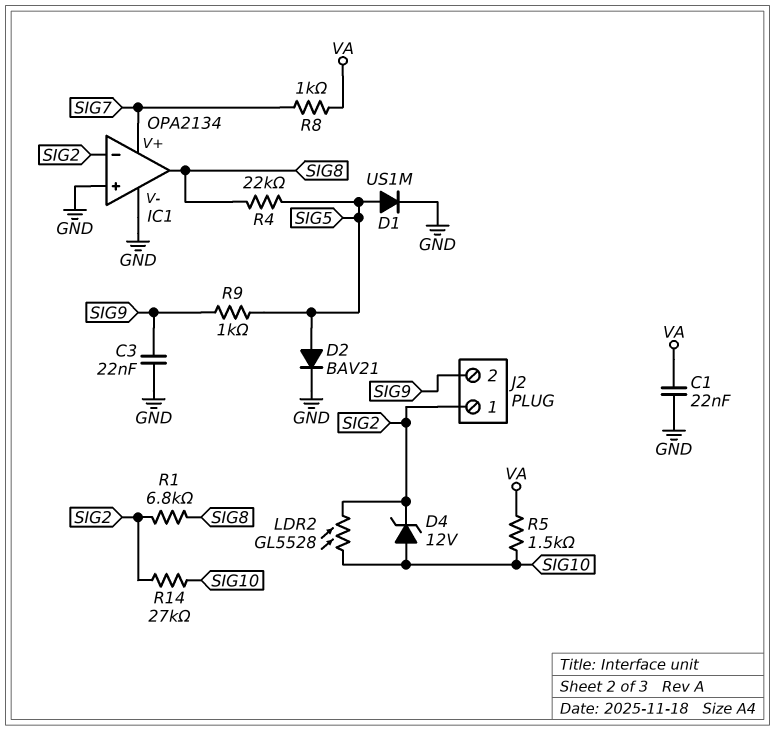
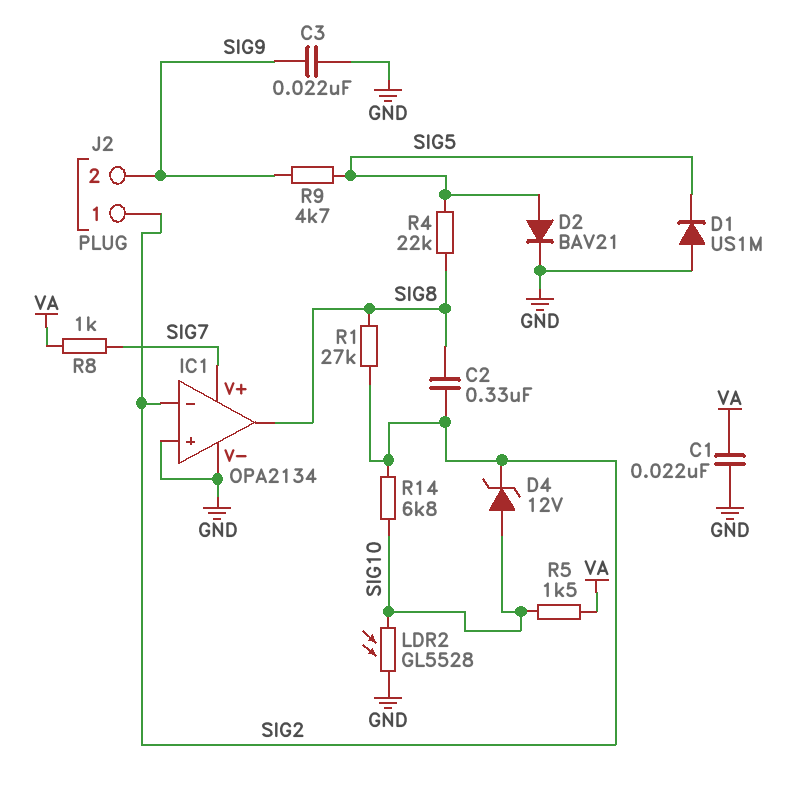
C2: none -> 330nF (SIG2, SIG8)
D1: diode US1M (A SIG5, K GND) -> diode US1M (A GND, K SIG5)
LDR2: GL5528 (SIG2, SIG10) -> GL5528 (GND, SIG10)
R1: 6.8k (SIG2, SIG8) -> 27k (SIG2, SIG8)
R9: 1k (SIG5, SIG9) -> 4.7k (SIG5, SIG9)
R14: 27k (SIG2, SIG10) -> 6.8k (SIG2, SIG10)

